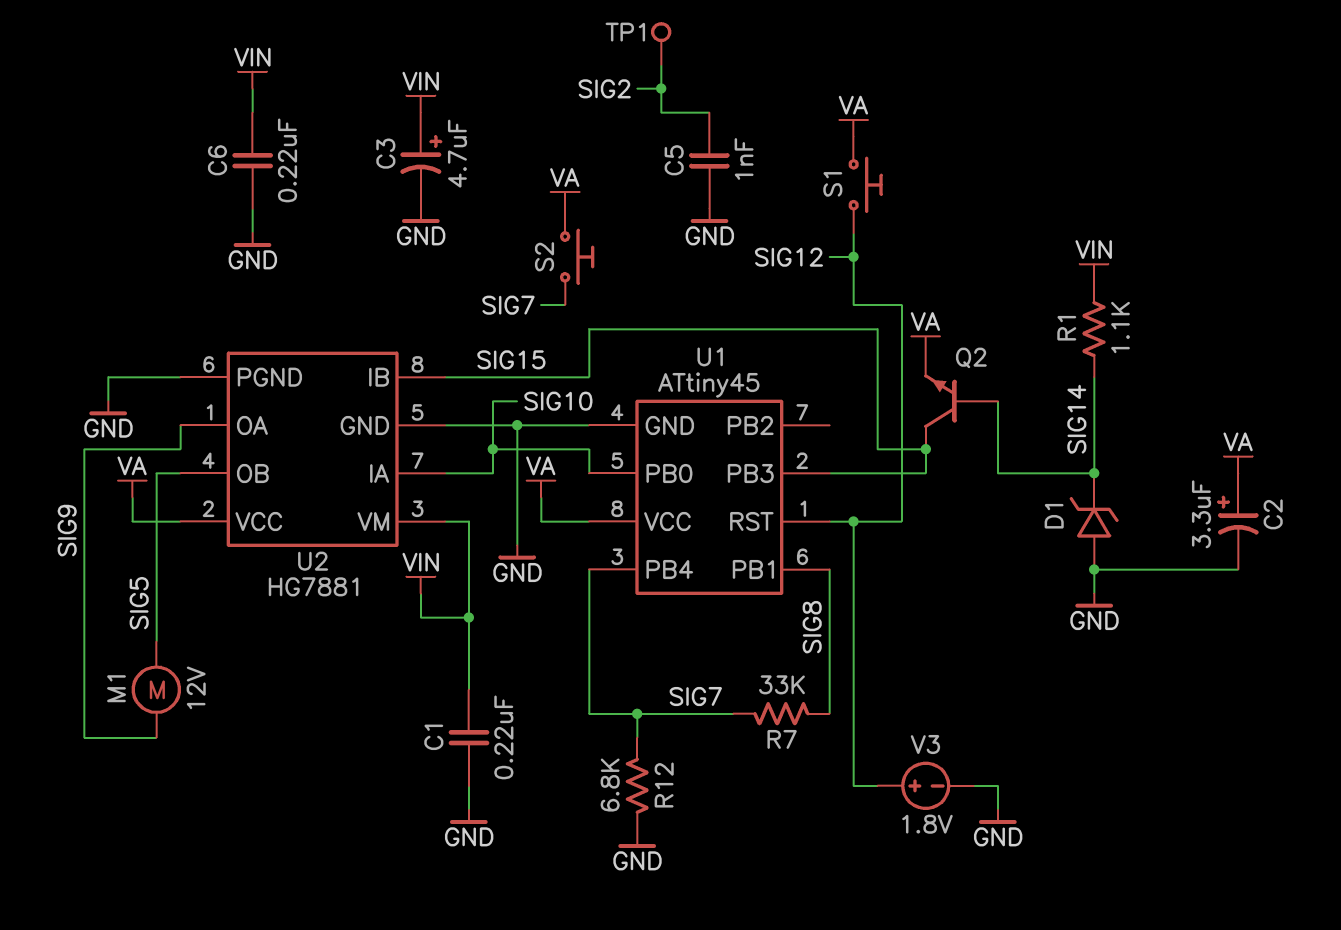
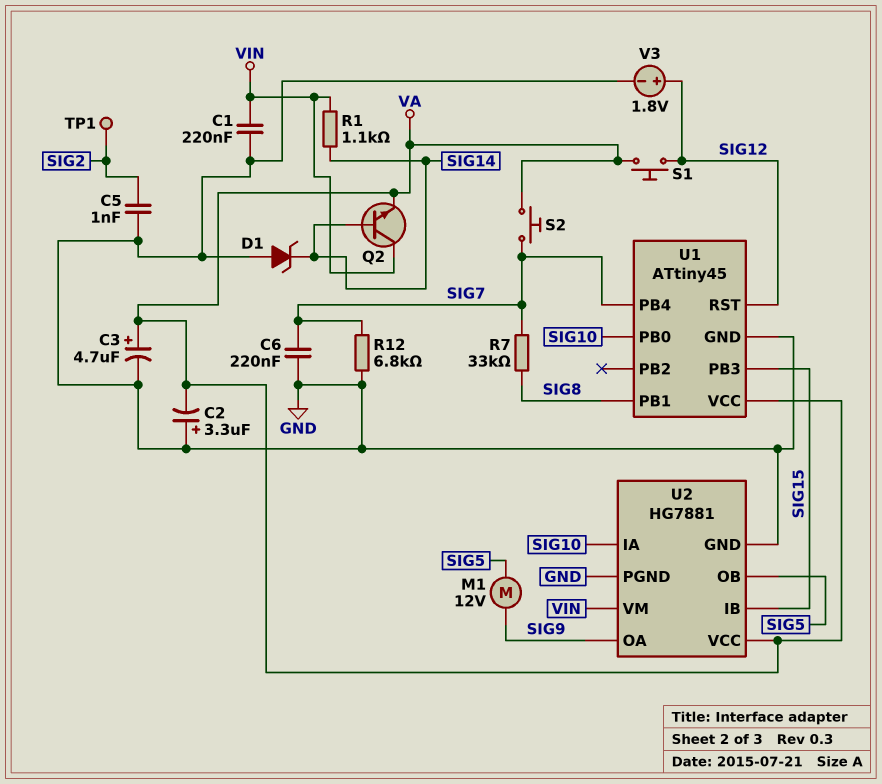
C2: 3.3uF (plus VA, minus GND) -> 3.3uF (plus GND, minus VA)
C3: 4.7uF (plus VIN, minus GND) -> 4.7uF (plus VA, minus GND)
C6: 220nF (GND, VIN) -> 220nF (GND, SIG7)
Q2: NPN (B SIG14, C SIG15, E VA) -> NPN (B SIG14, C VIN, E VA)

